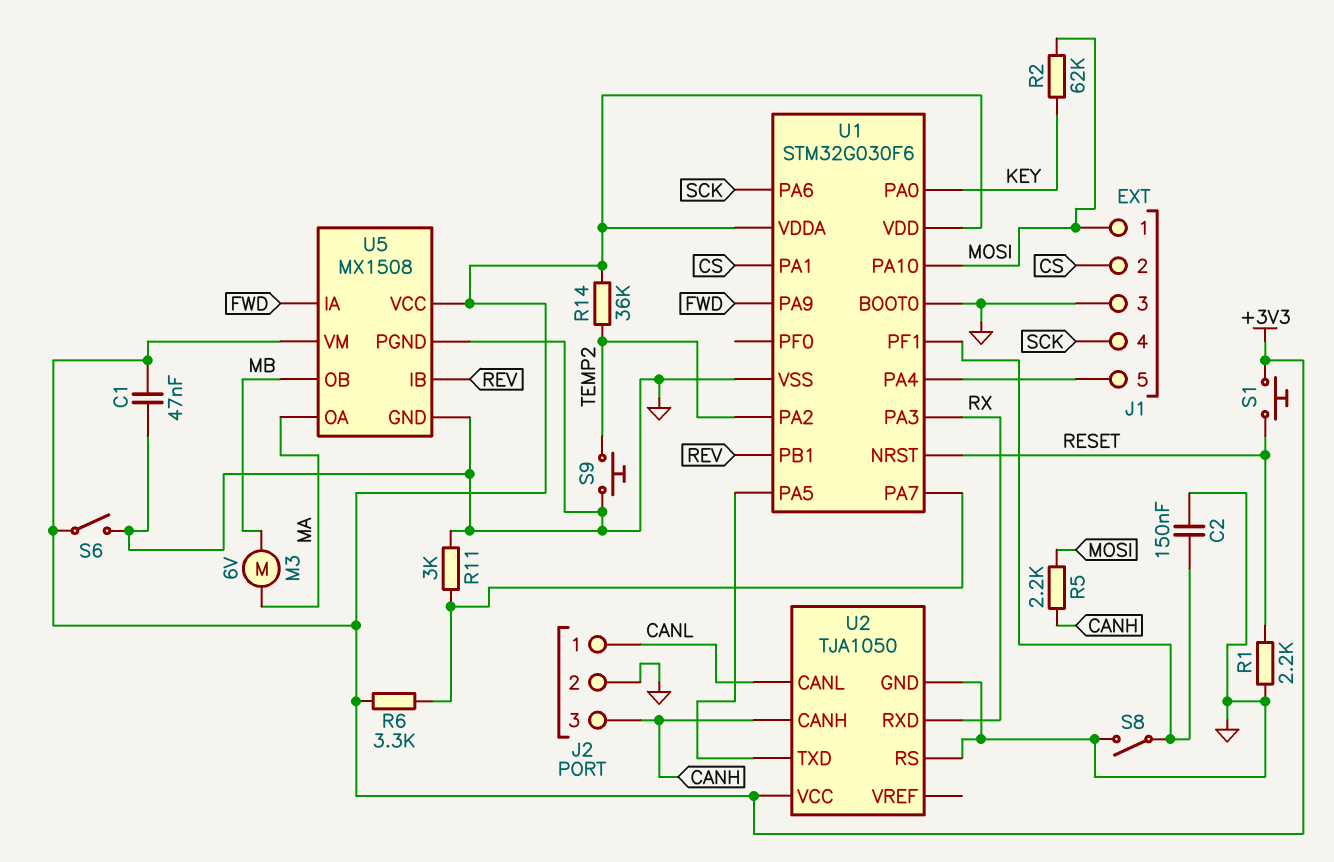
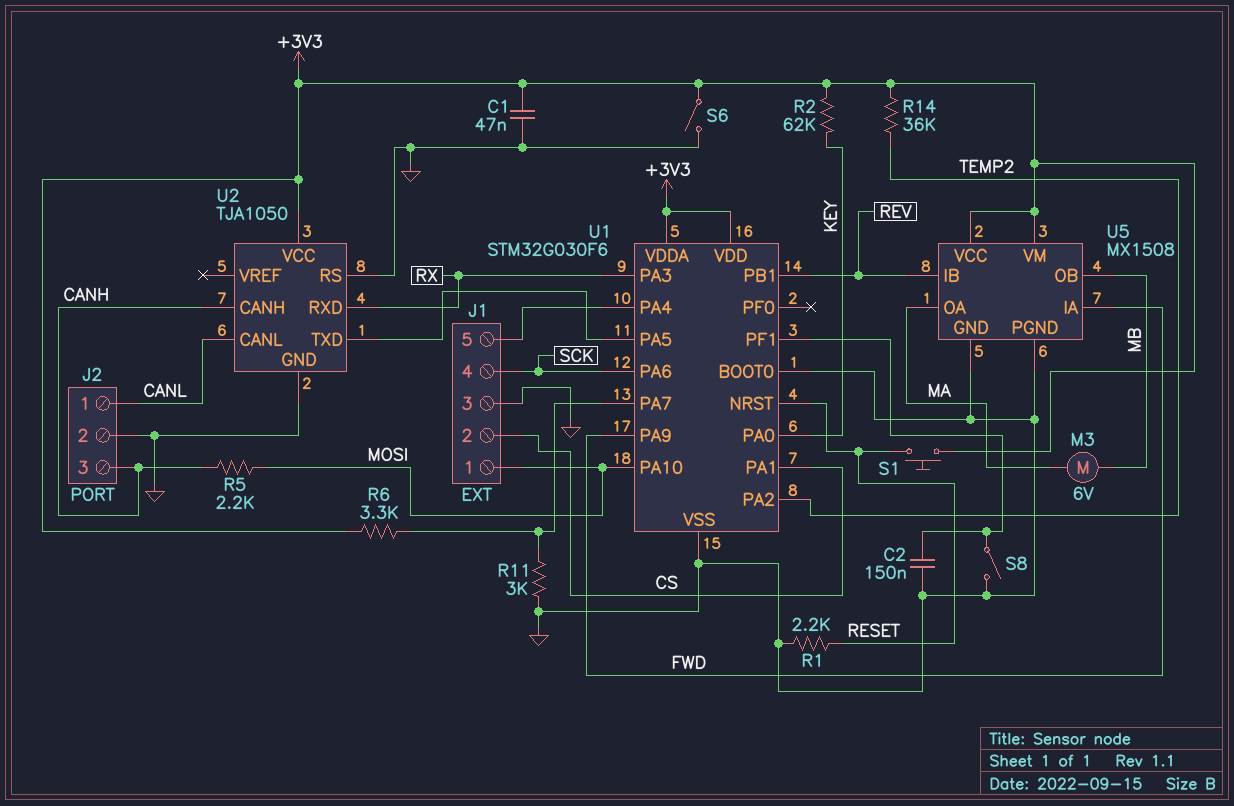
R2: 62k (KEY, MOSI) -> 62k (+3V3, KEY)
S9: button (GND, TEMP2) -> none

